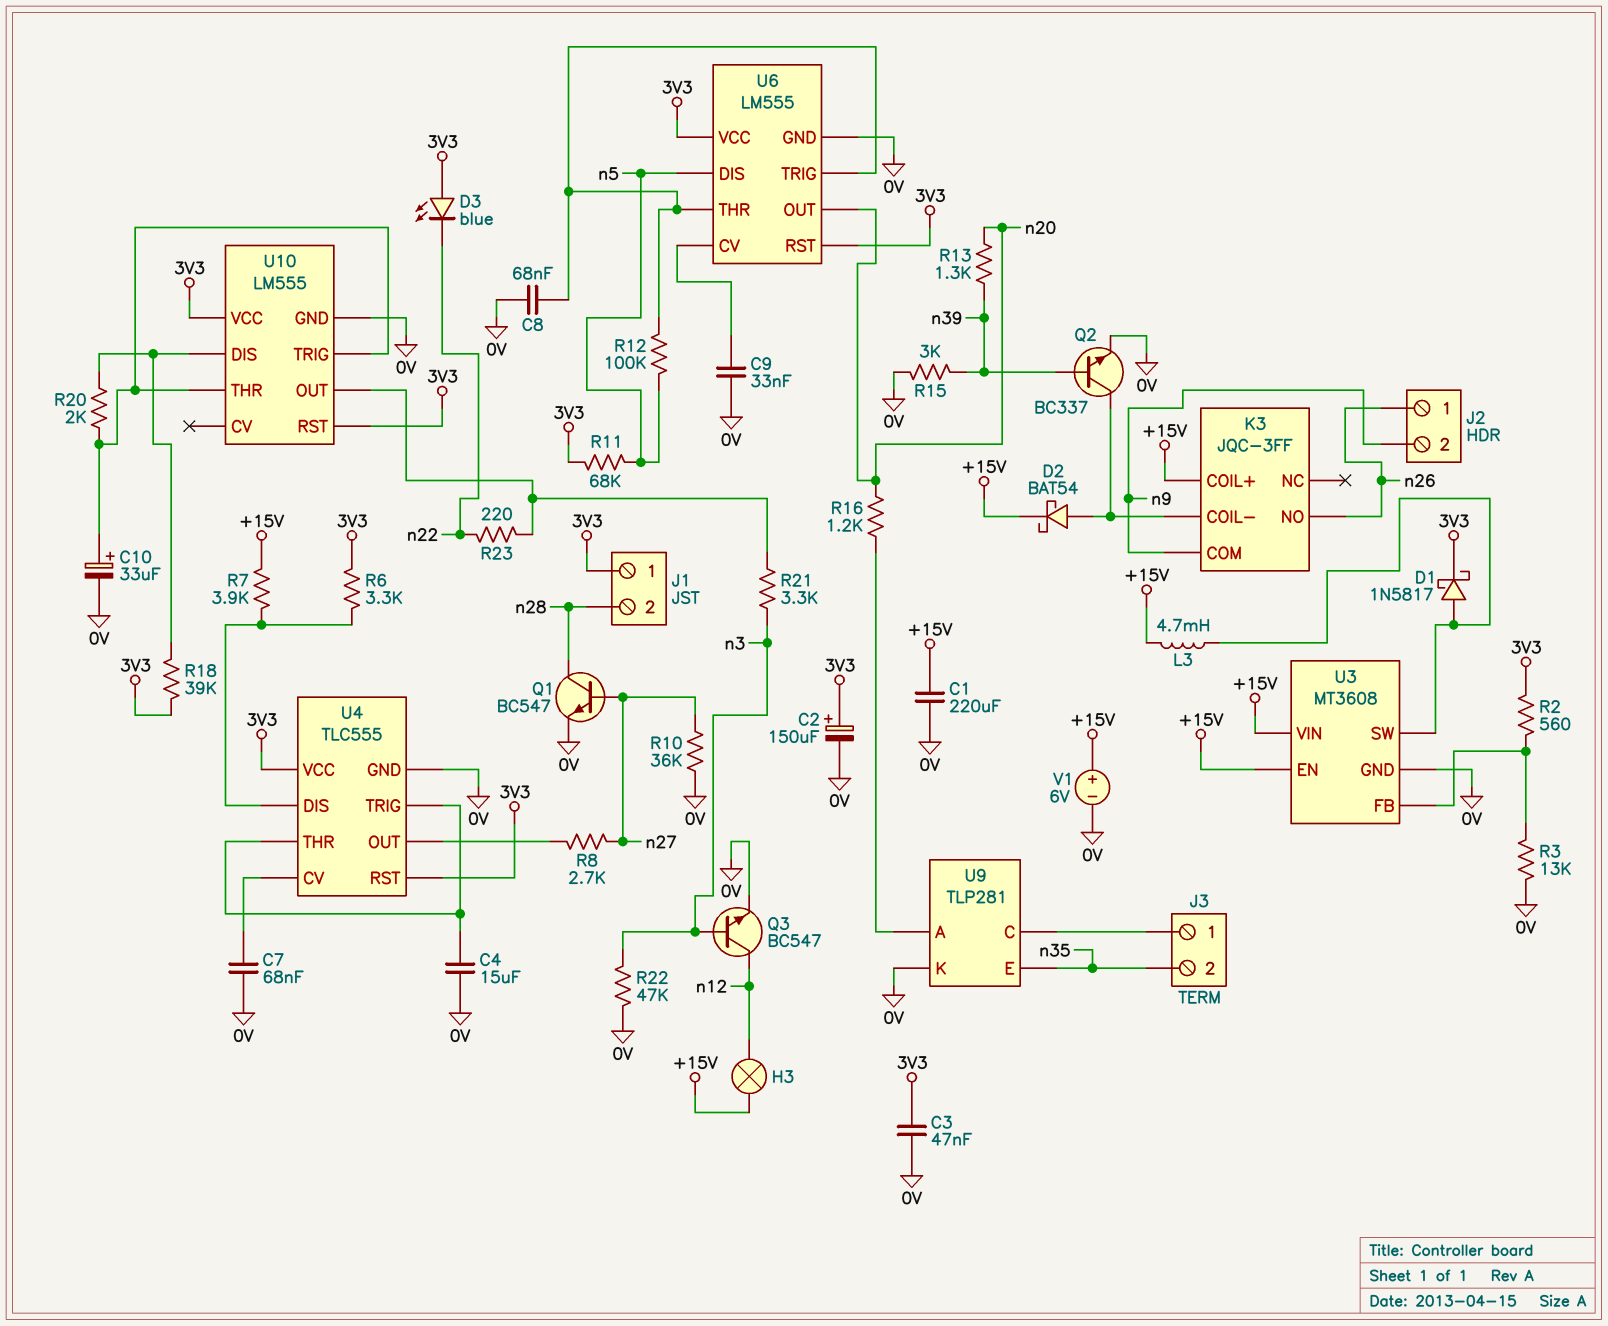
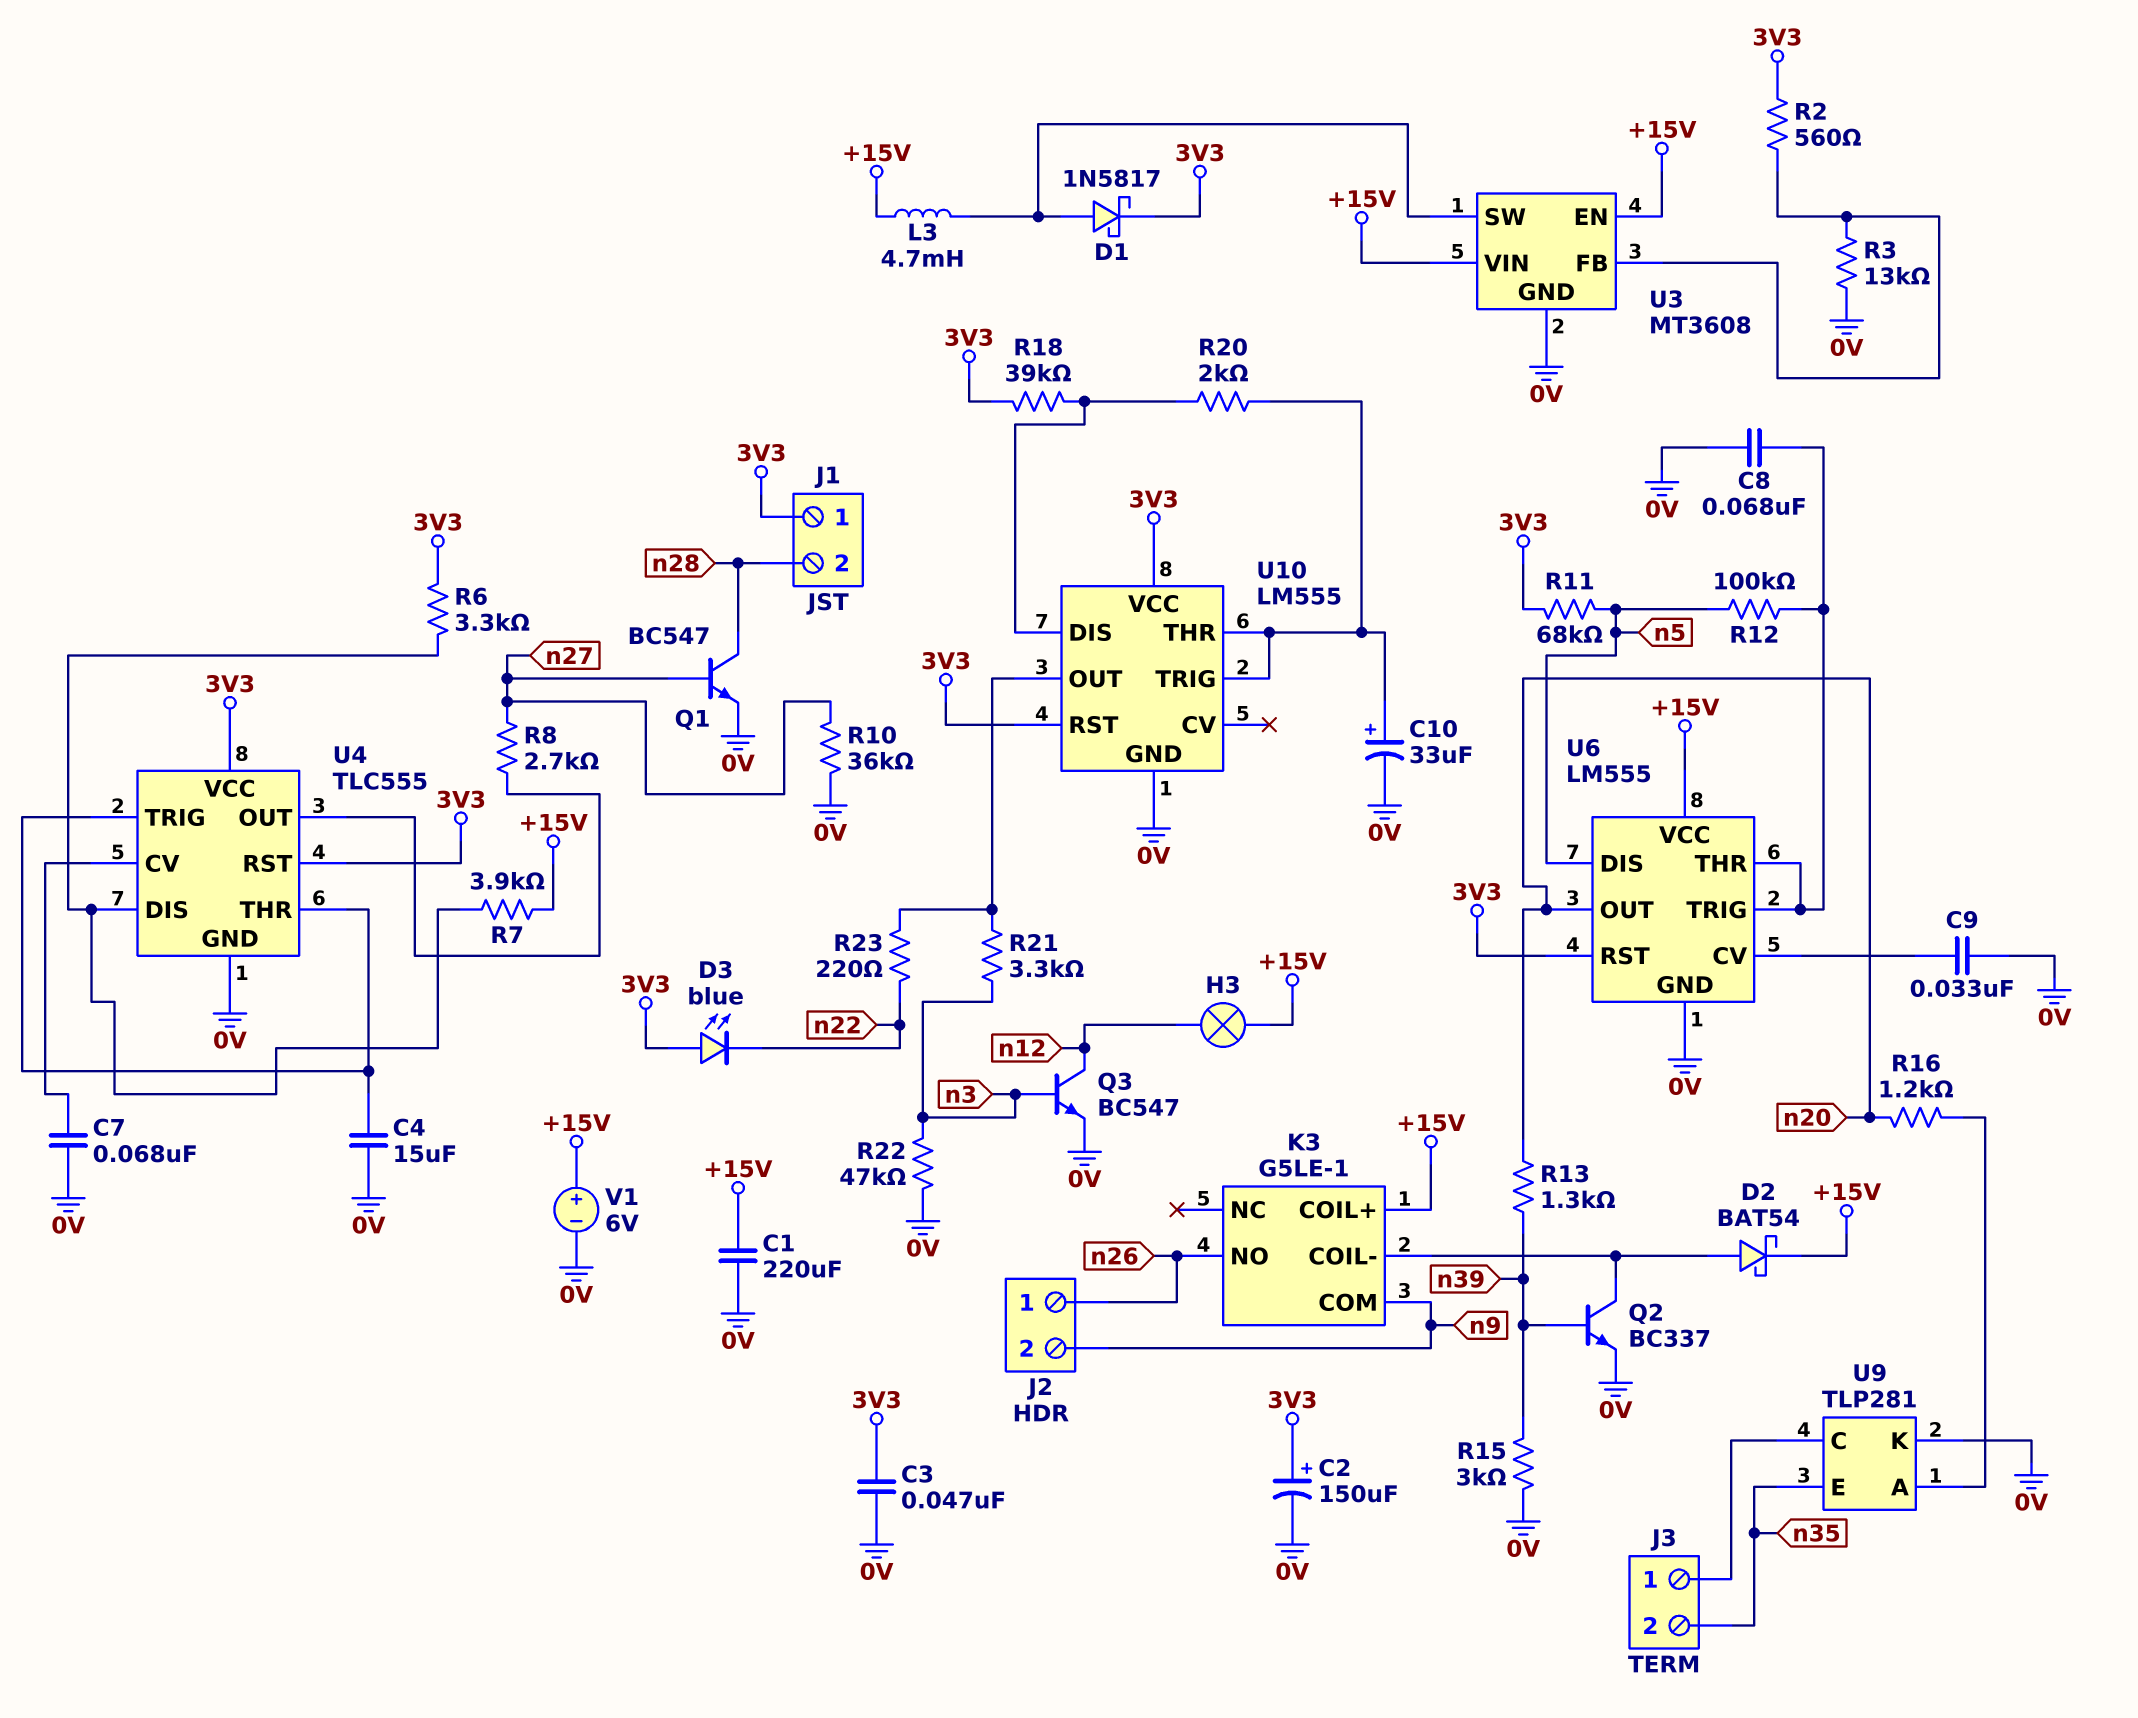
K3: JQC-3FF -> G5LE-1
U6 pin VCC: 3V3 -> +15V

